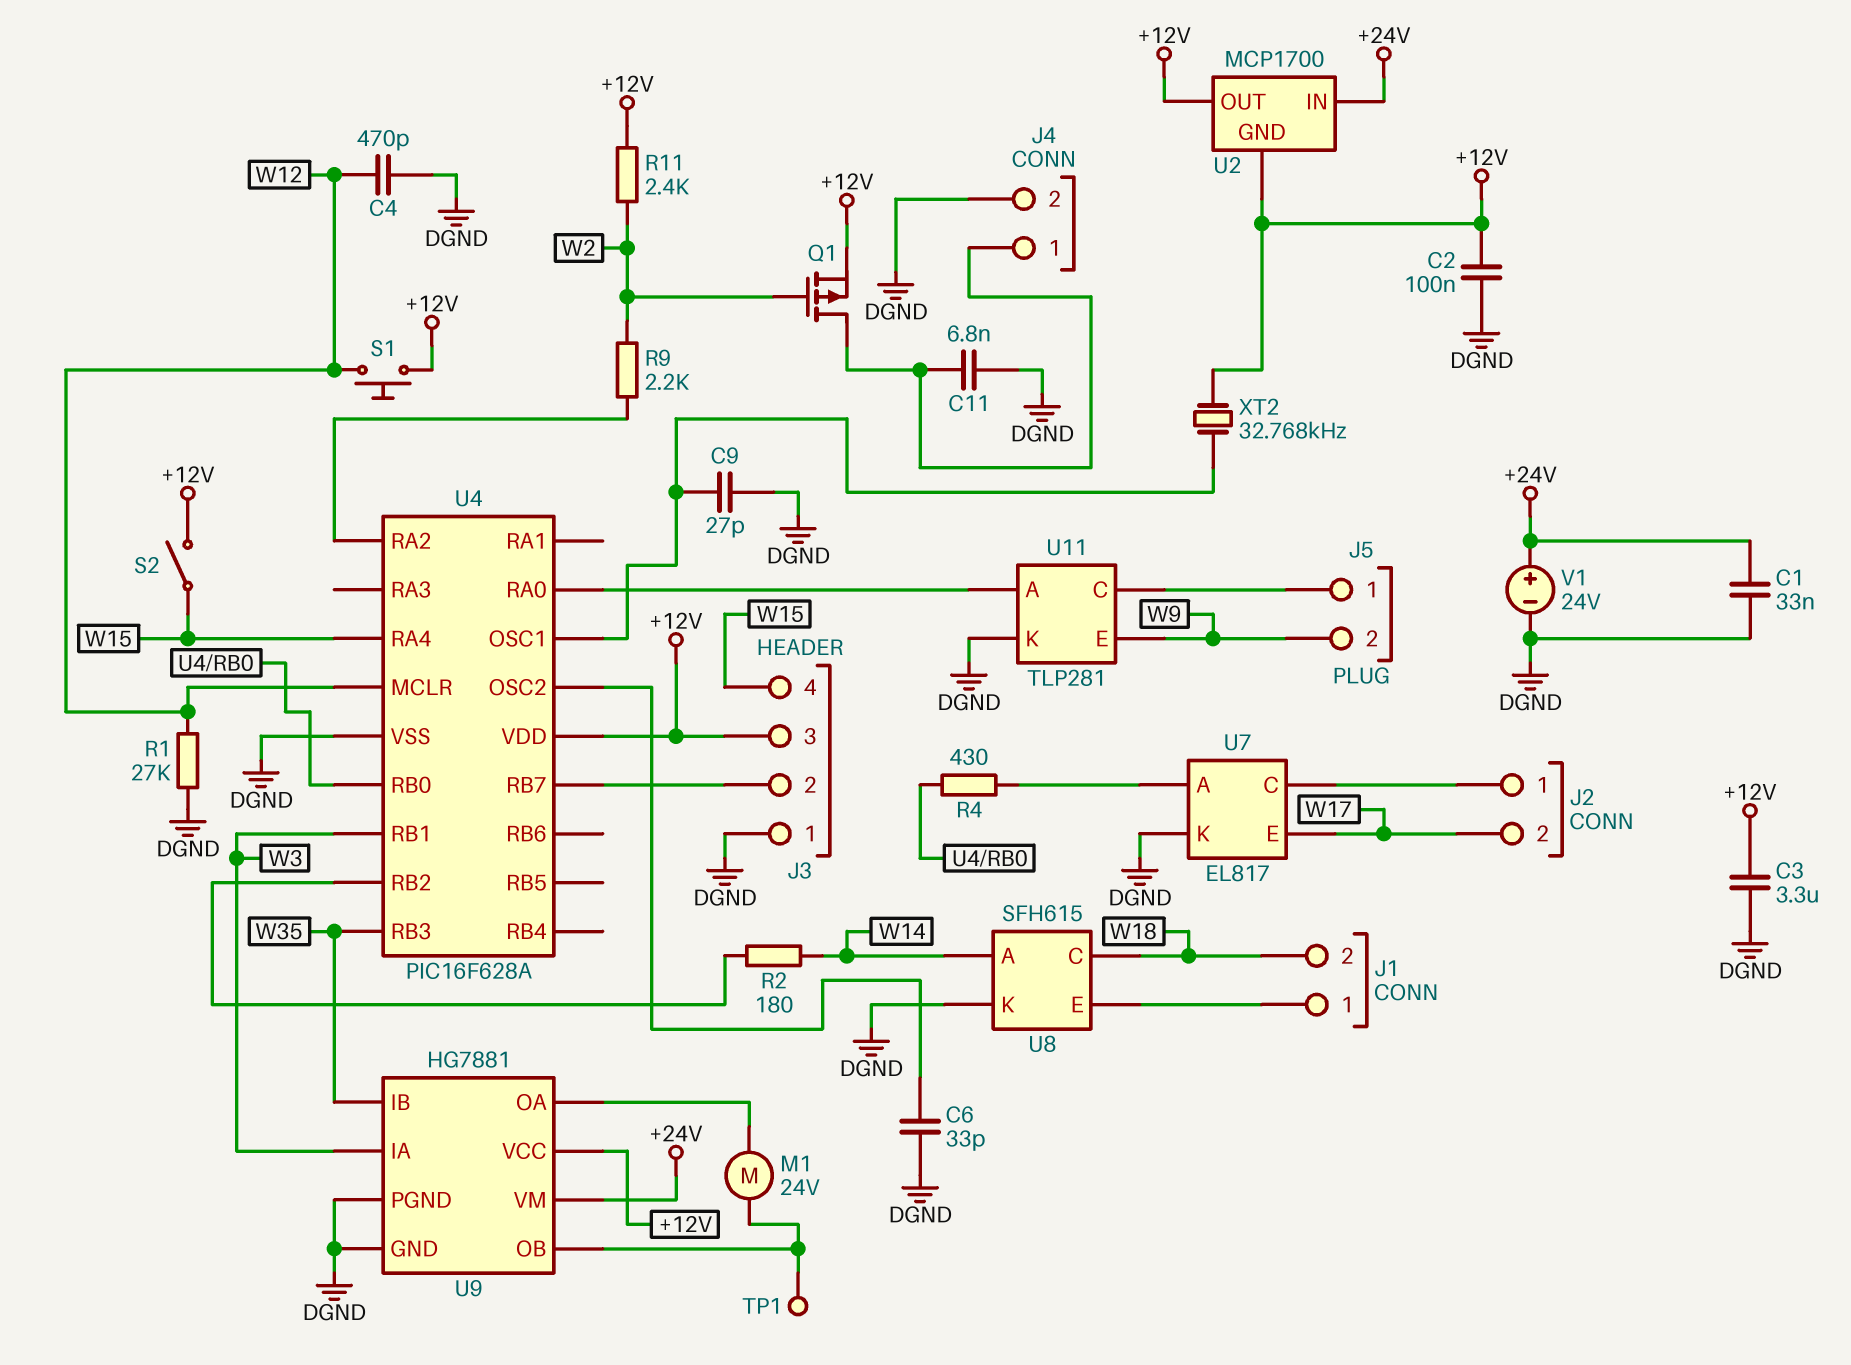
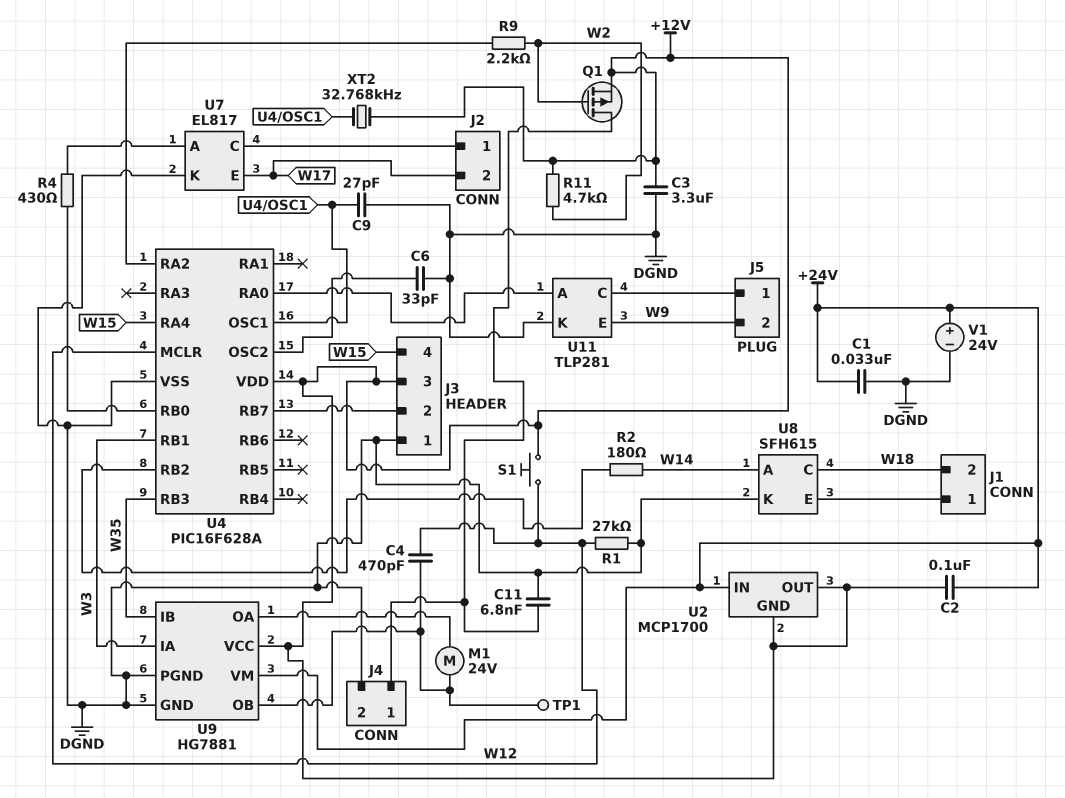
C2: 100nF (+12V, DGND) -> 100nF (+12V, +24V)
C4: 470pF (DGND, W12) -> 470pF (U9/OB, W12)
R11: 2.4k (+12V, W2) -> 4.7k (+12V, W2)
S2: switch (+12V, W15) -> none

